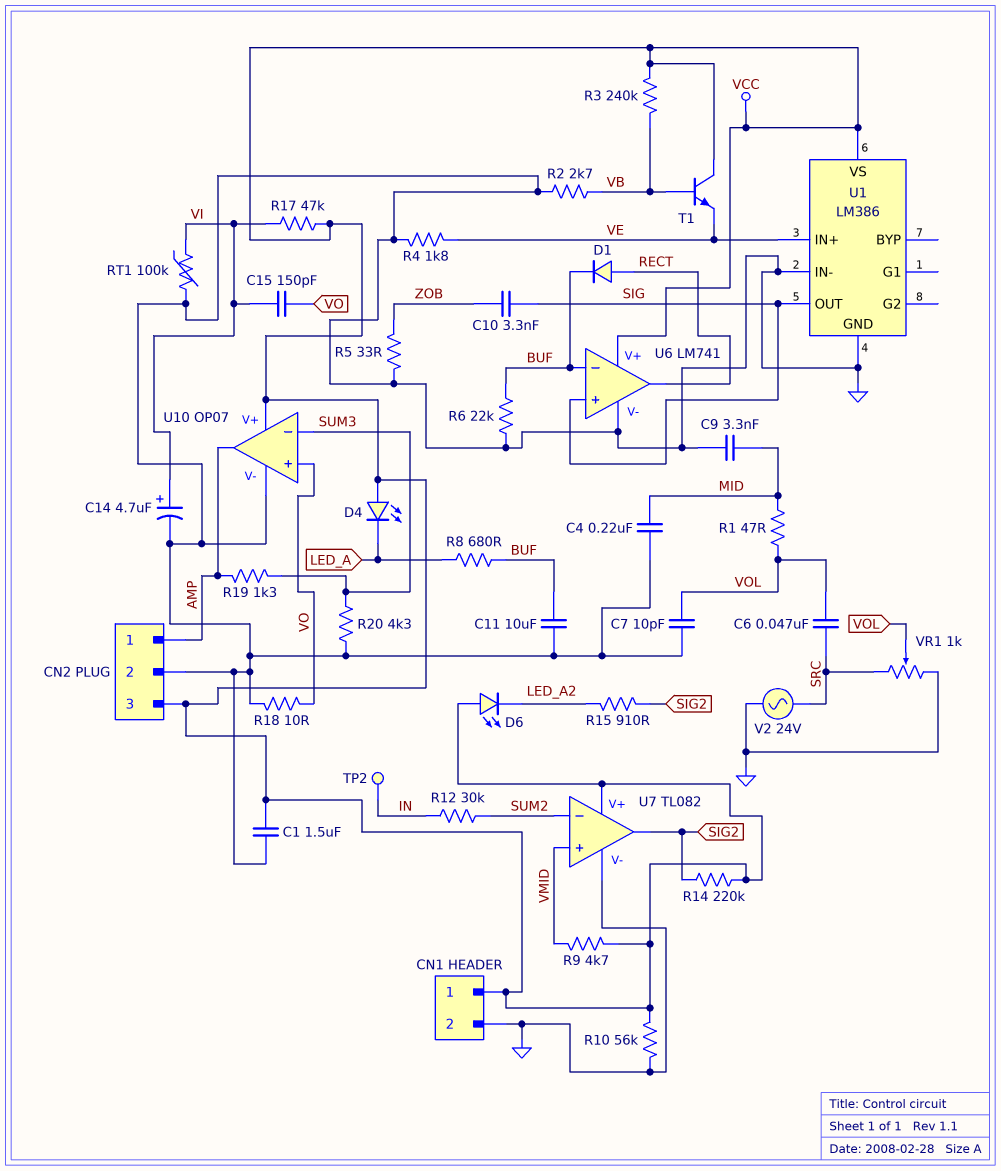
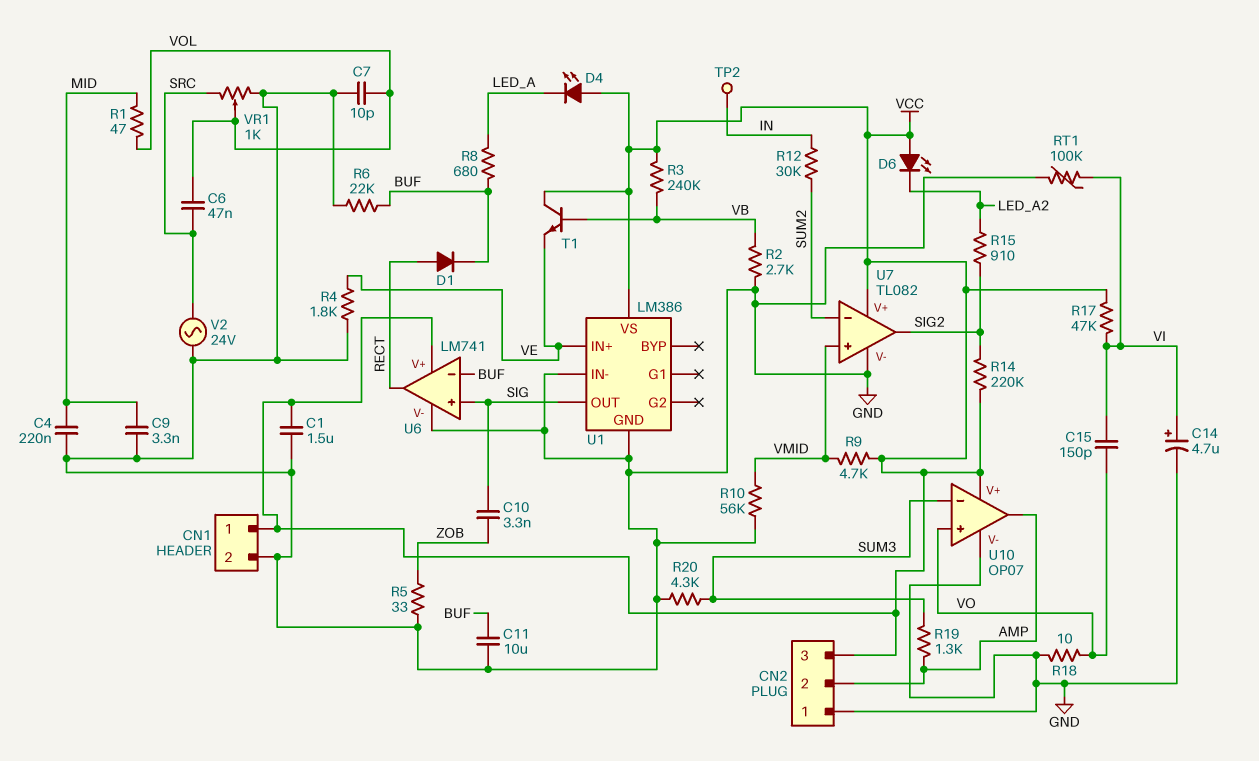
CN2 pin 1: AMP -> GND
CN2 pin 2: GND -> AMP
R10: 56k (GND, VCC) -> 56k (GND, VMID)

